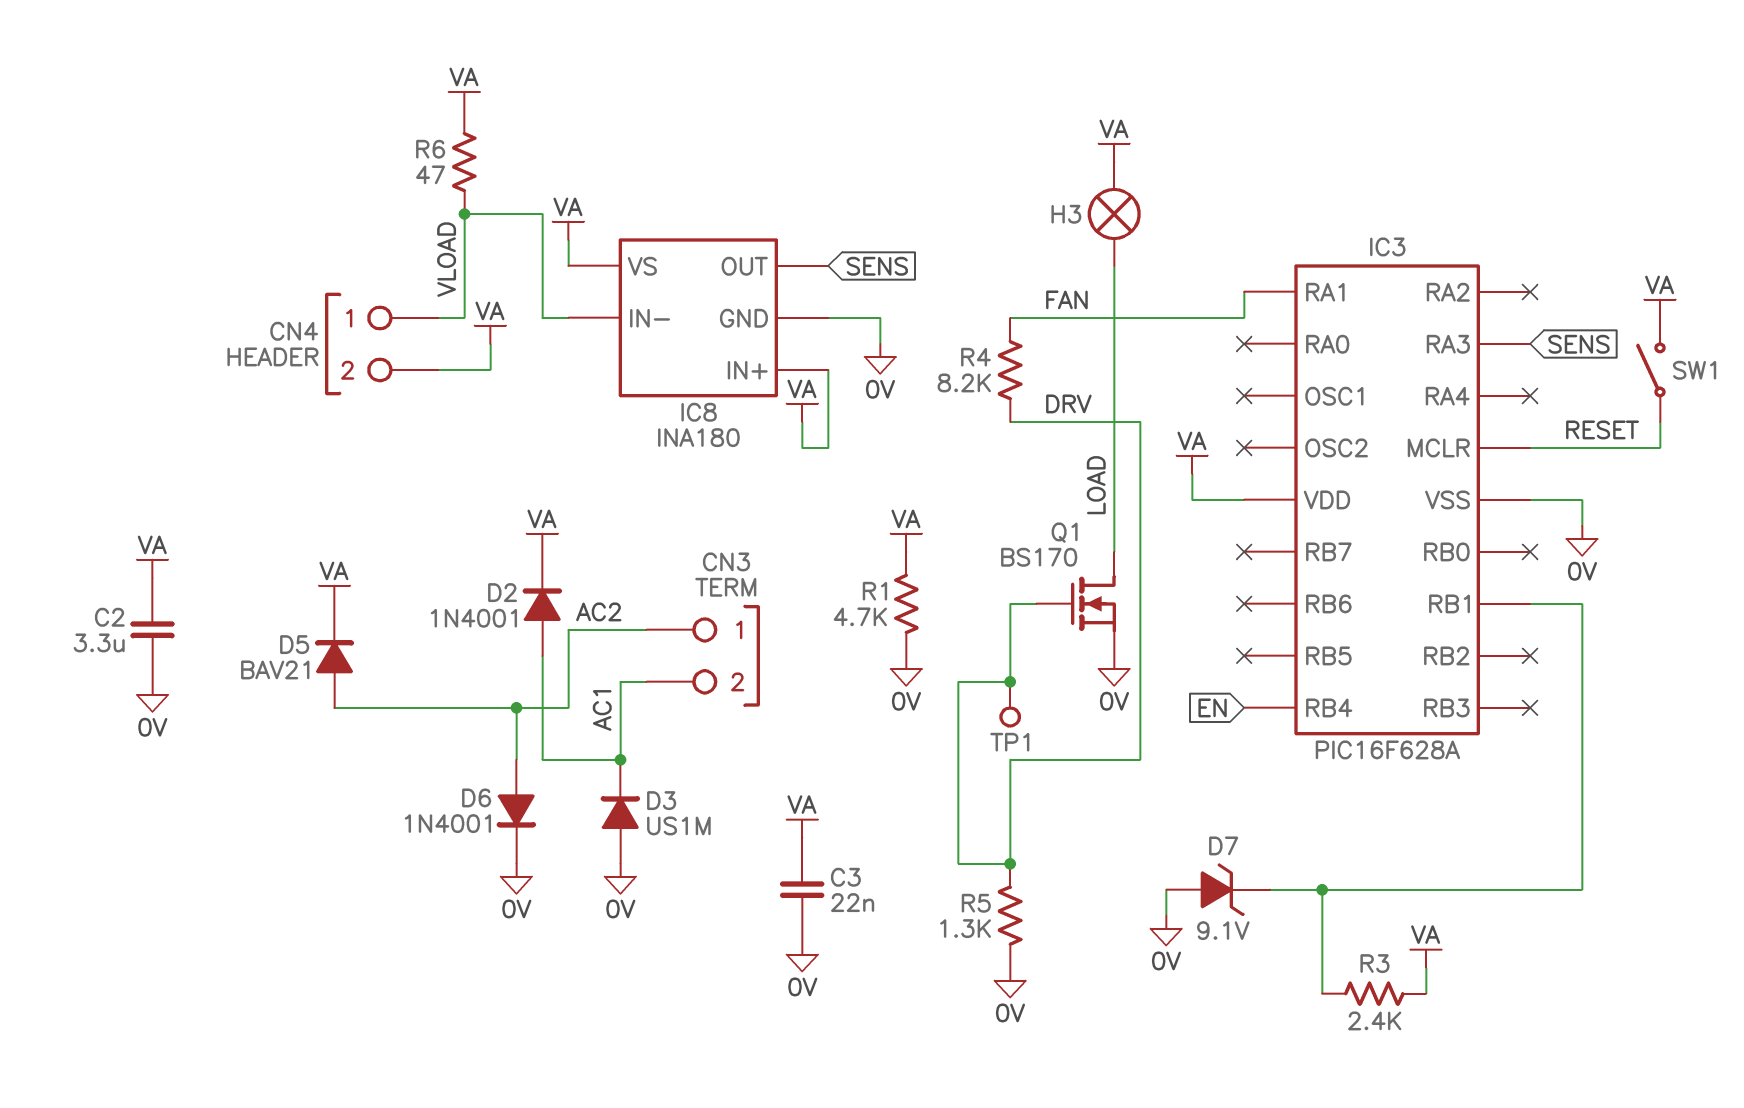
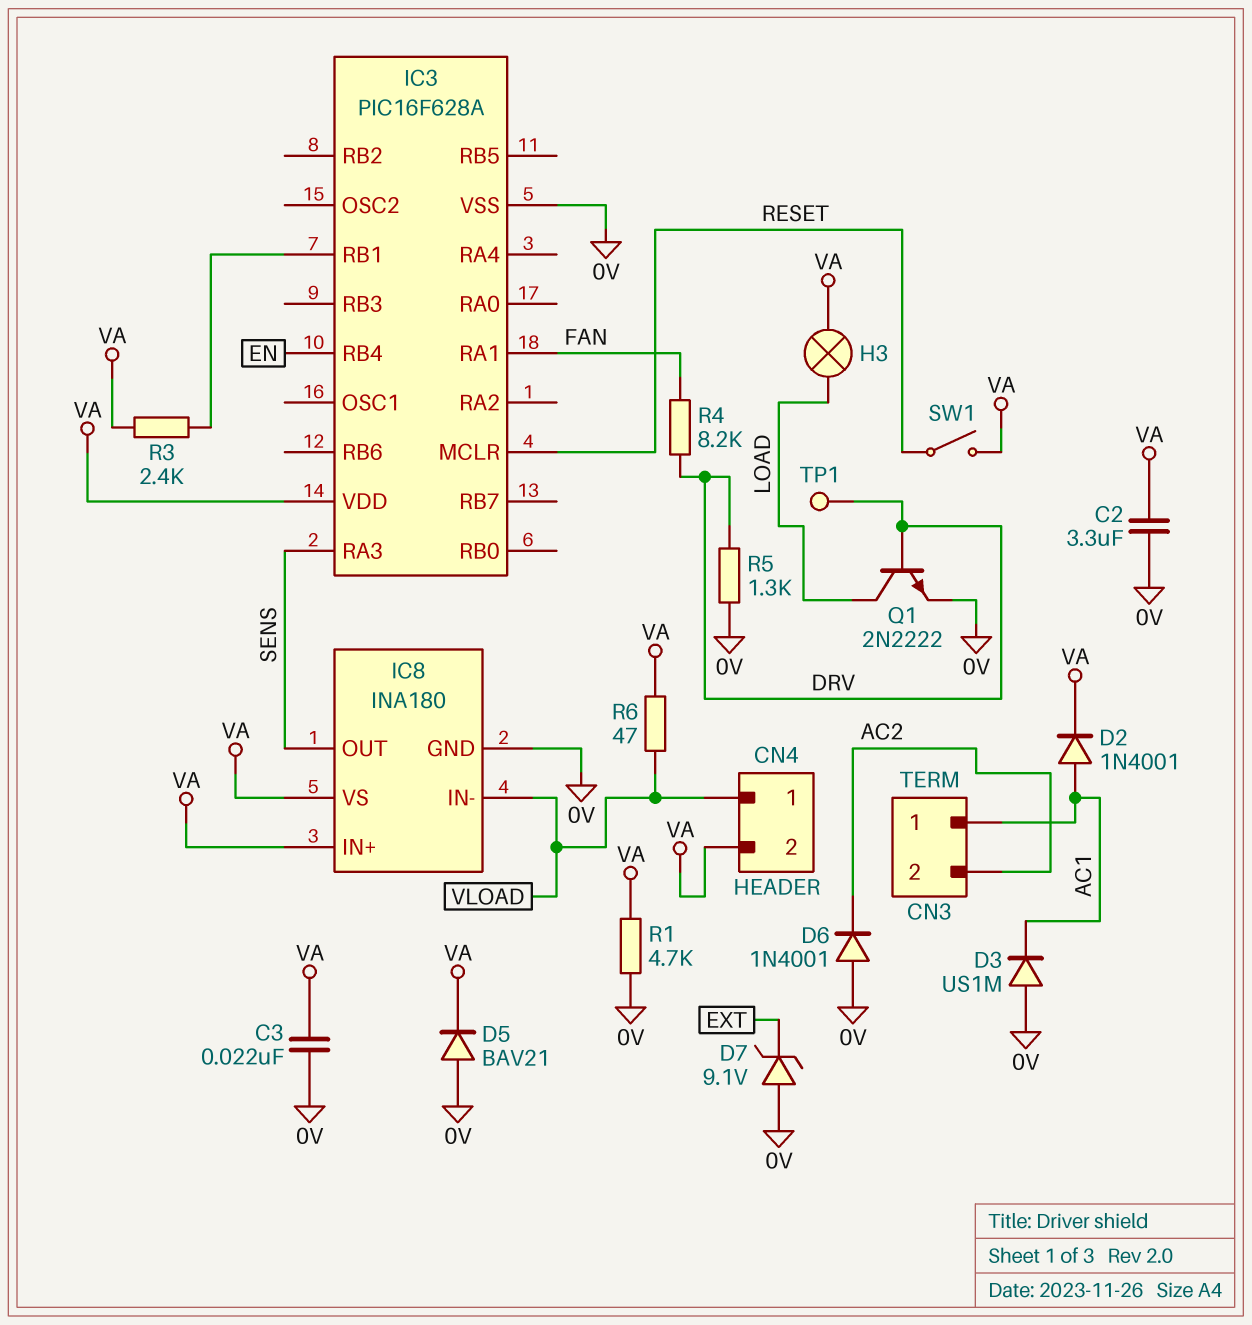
CN3 pin 1: AC2 -> AC1
CN3 pin 2: AC1 -> AC2
D5: diode BAV21 (A AC2, K VA) -> diode BAV21 (A 0V, K VA)
D6: diode 1N4001 (A AC2, K 0V) -> diode 1N4001 (A 0V, K AC2)
D7: zener 9.1V (A 0V, K IC3/RB1) -> zener 9.1V (A 0V, K EXT)
Q1: NMOS BS170 (G DRV, D LOAD, S 0V) -> NPN 2N2222 (B DRV, C LOAD, E 0V)

